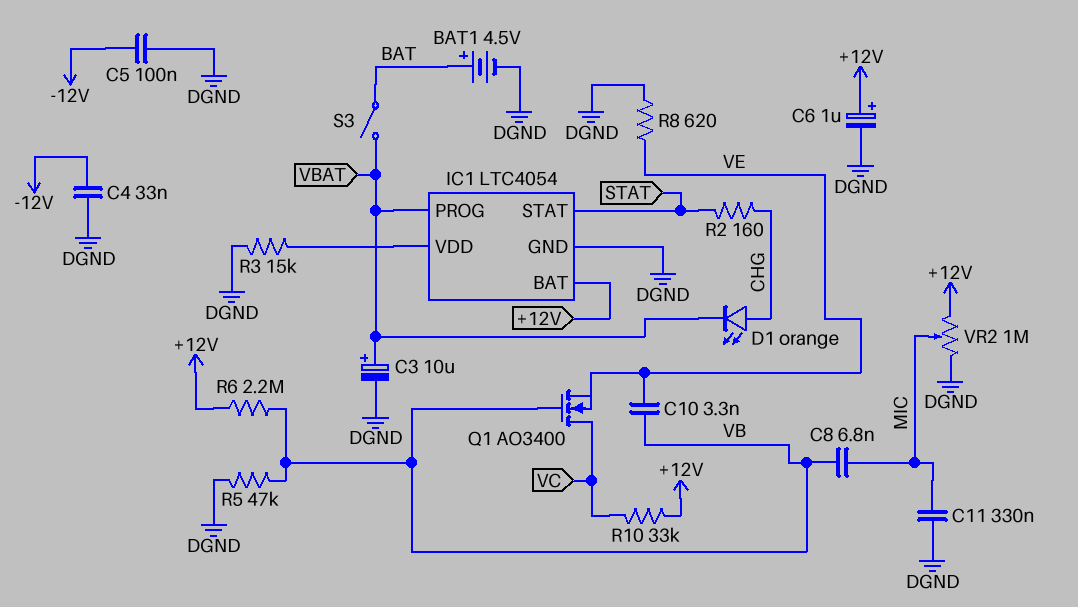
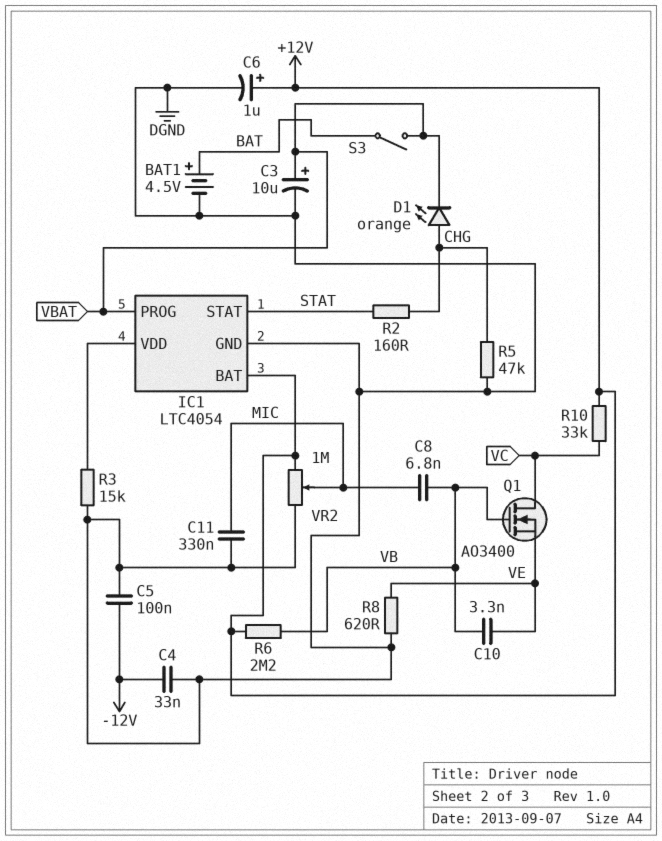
R5: 47k (DGND, VB) -> 47k (CHG, DGND)

